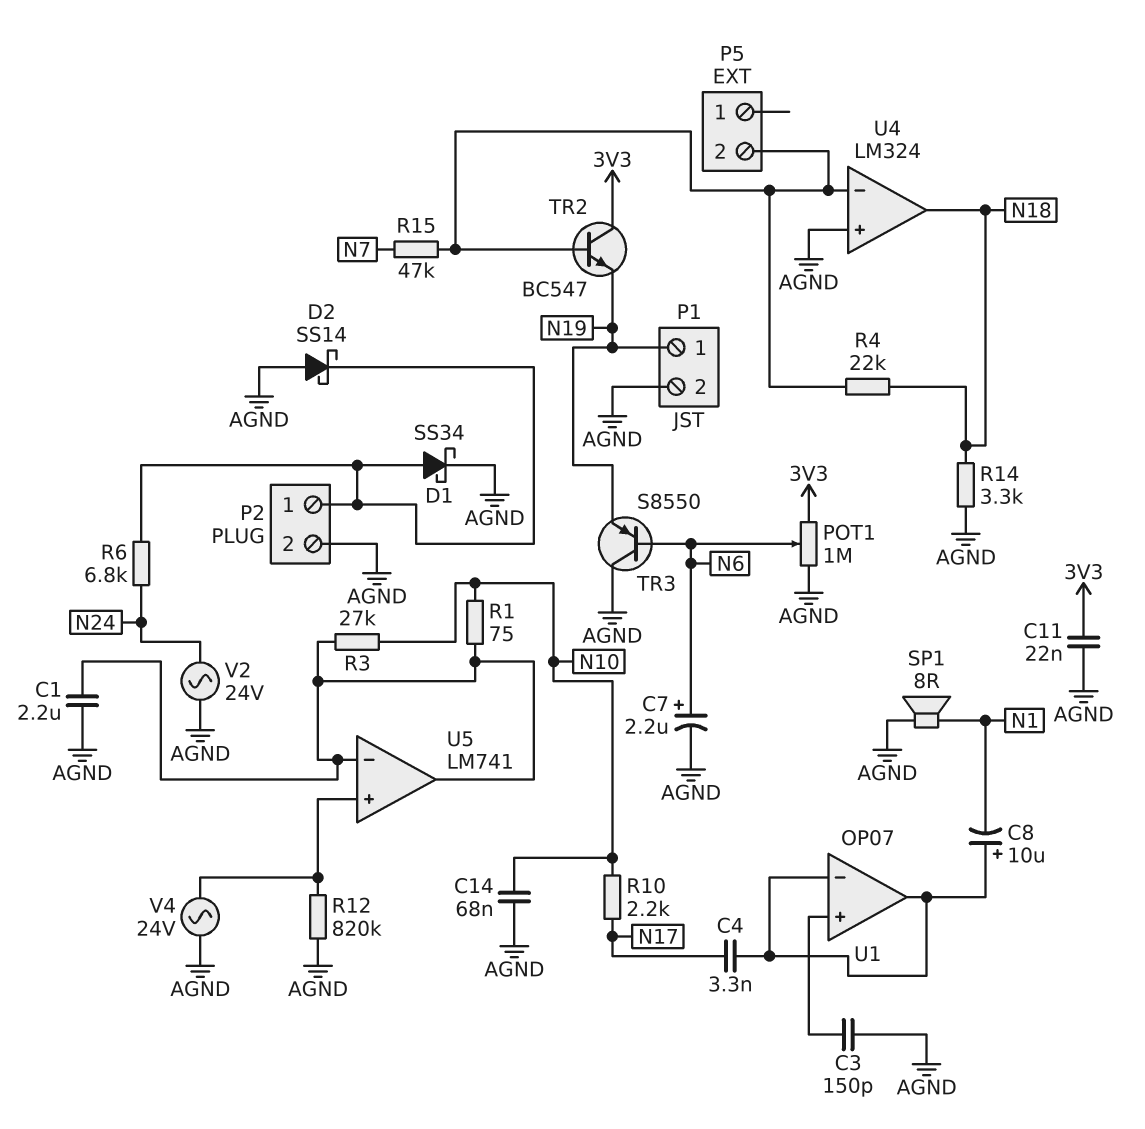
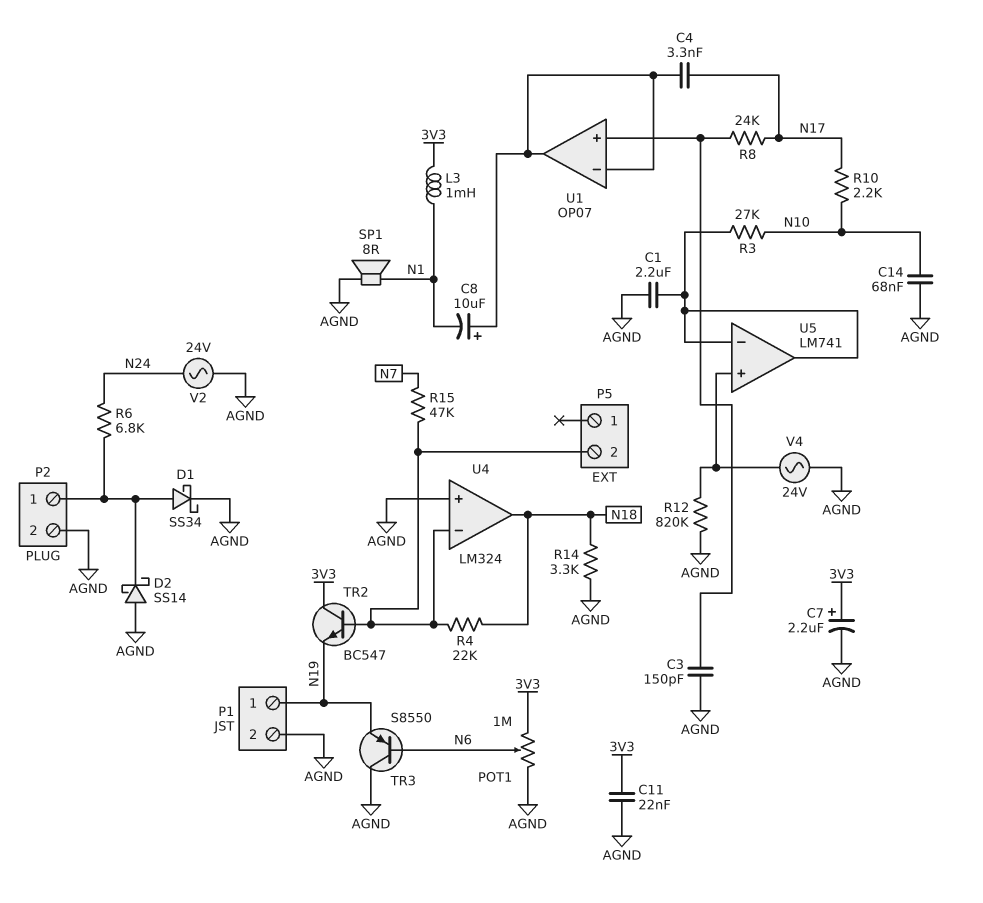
C7: 2.2uF (plus N6, minus AGND) -> 2.2uF (plus 3V3, minus AGND)
L3: none -> 1mH (3V3, N1)
R1: 75 (N10, U5/in-) -> none
R8: none -> 24k (N17, U1/in+)

